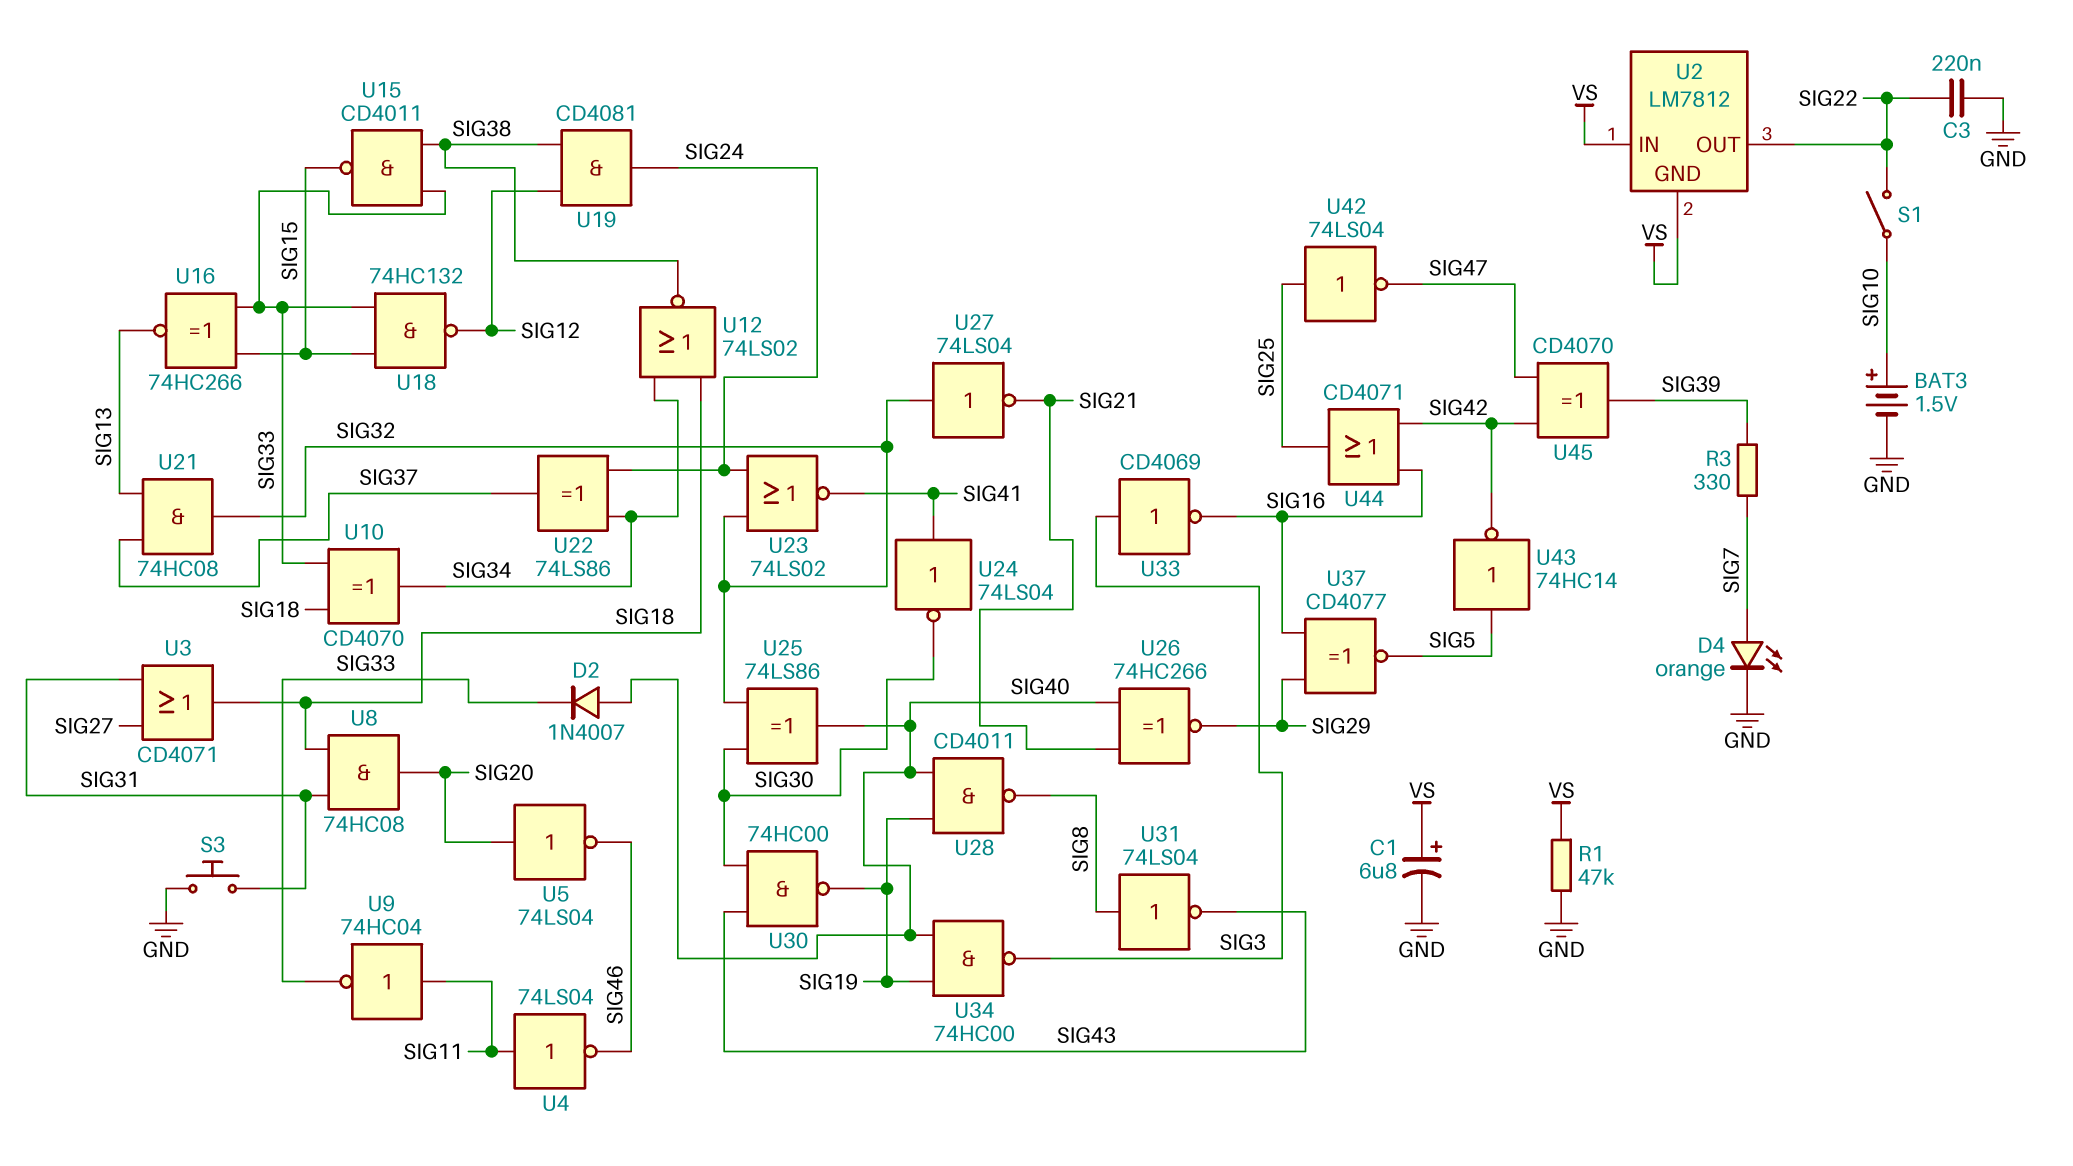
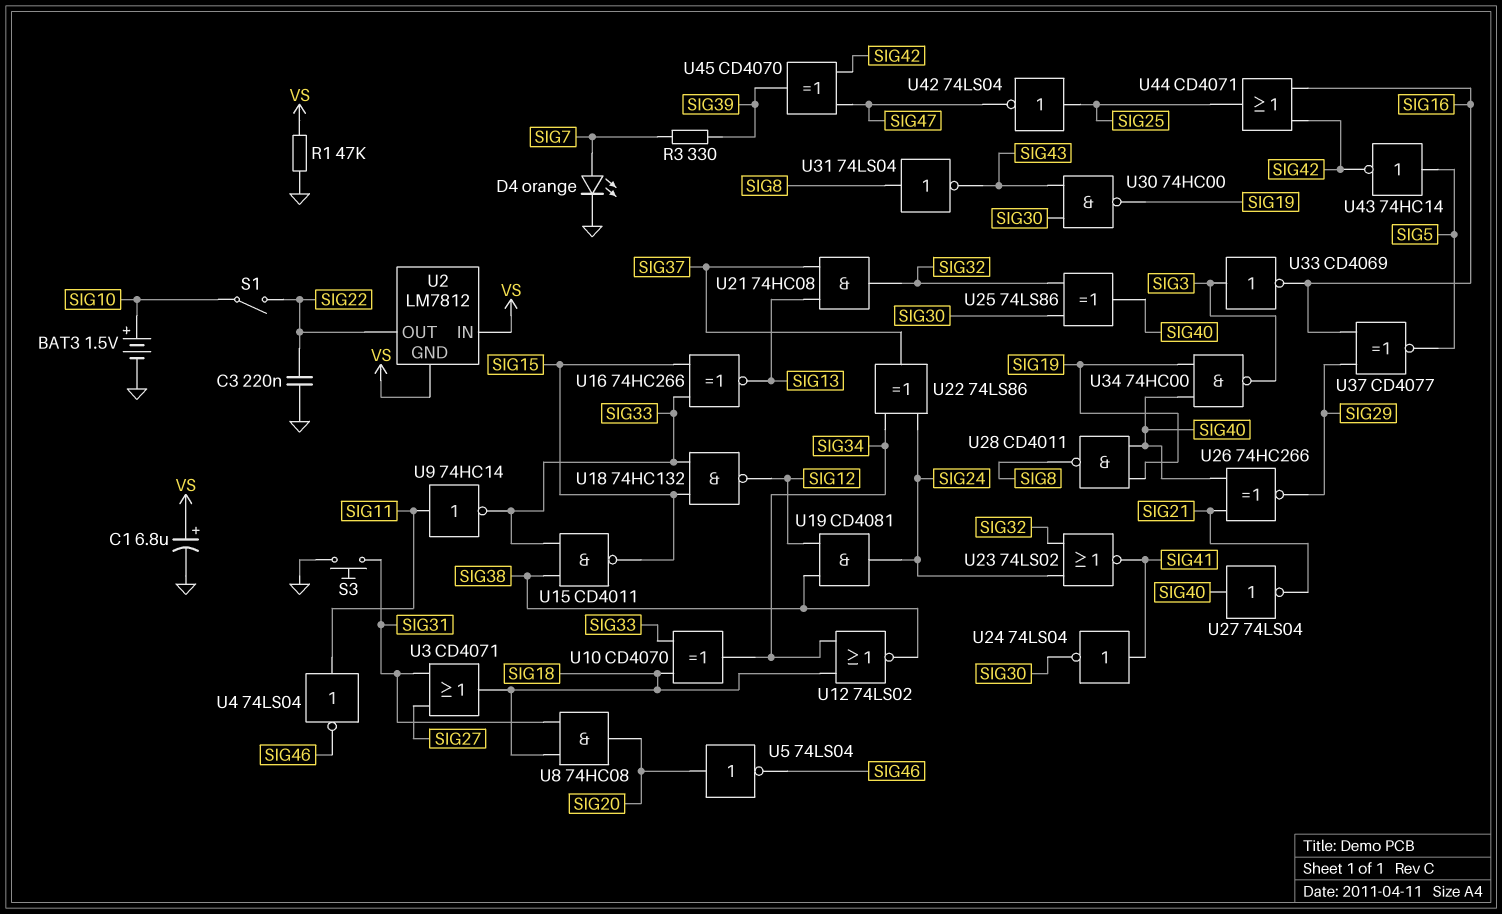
D2: diode 1N4007 (A SIG40, K SIG33) -> none
U9: NOT 74HC04 (in SIG11, out SIG33) -> NOT 74HC14 (in SIG11, out SIG33)
U27: NOT 74LS04 (in SIG32, out SIG21) -> NOT 74LS04 (in SIG40, out SIG21)

